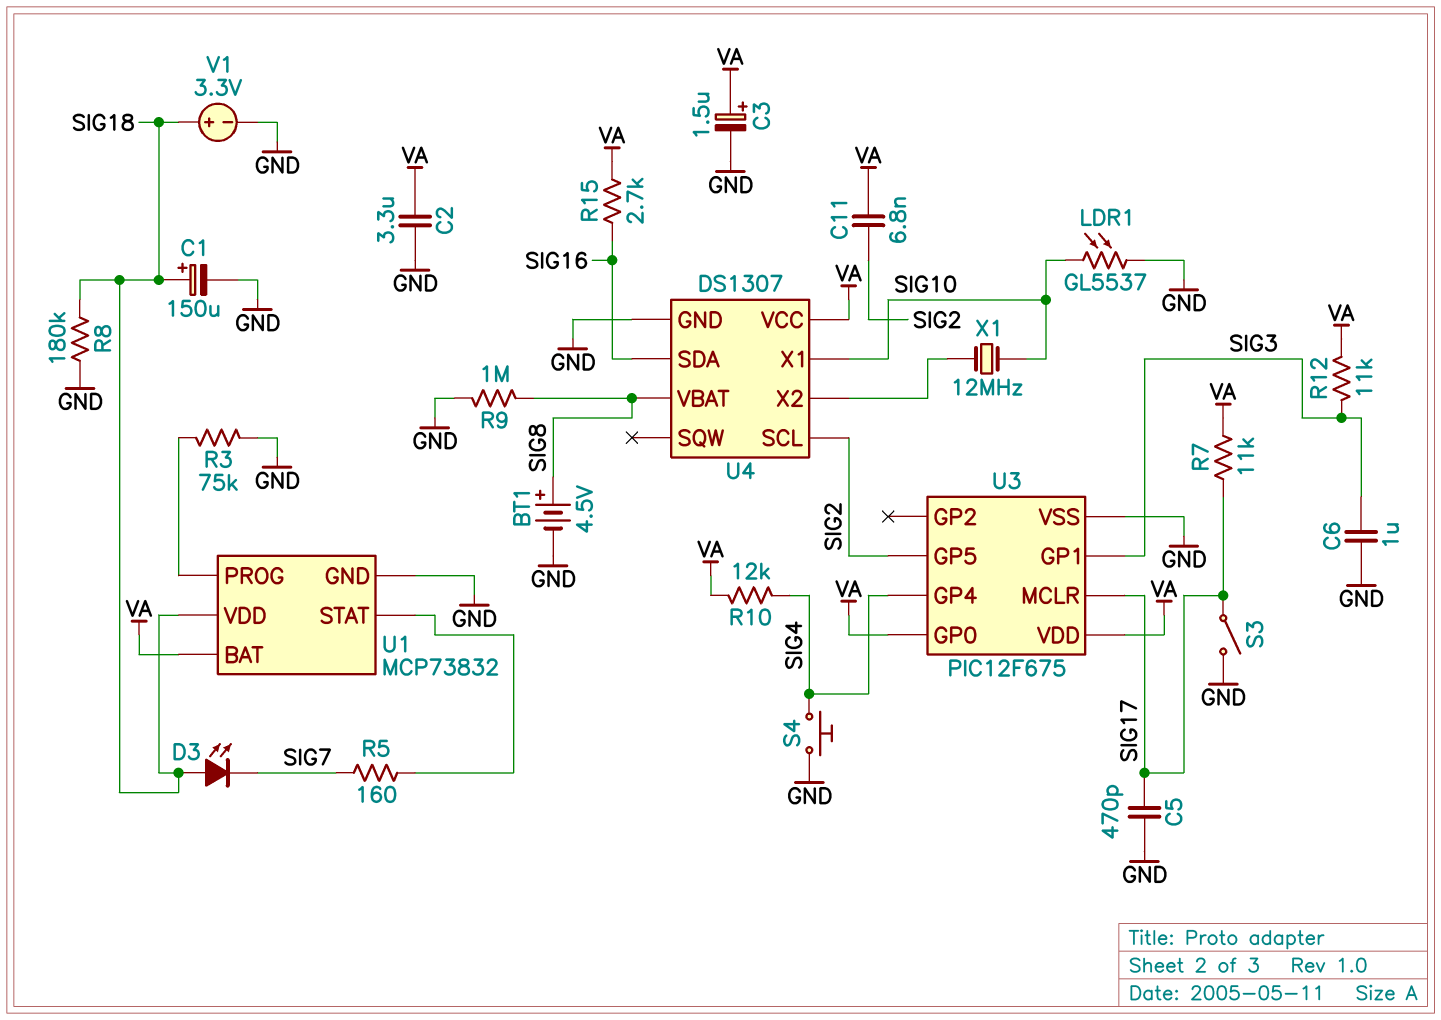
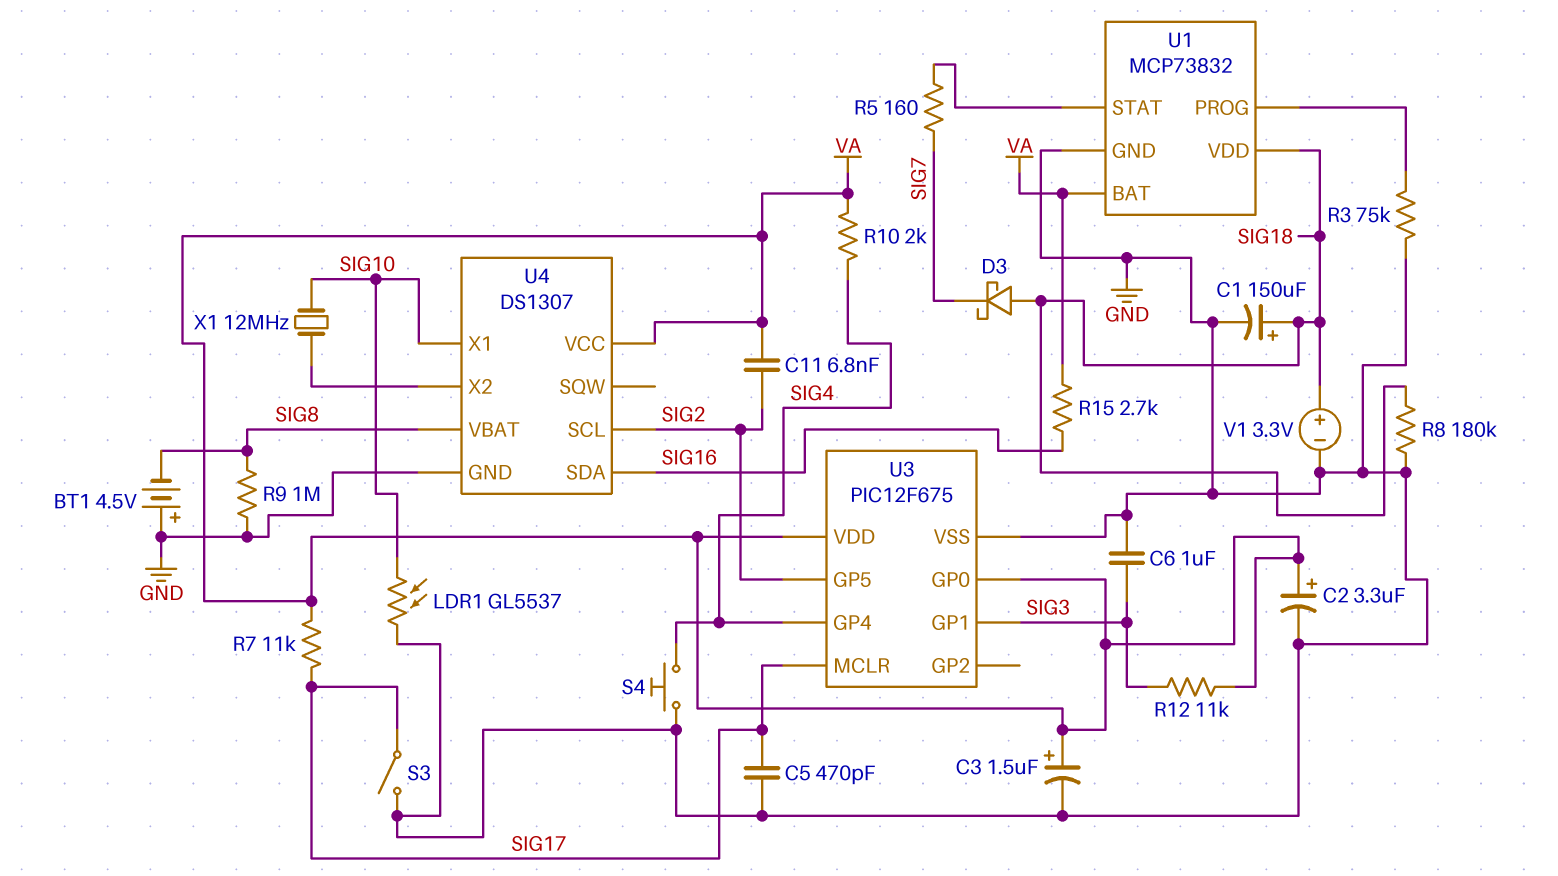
BT1: 4.5V (plus SIG8, minus GND) -> 4.5V (plus GND, minus SIG8)
C2: 3.3uF (GND, VA) -> 3.3uF (plus VA, minus GND)
D3: LED (A SIG18, K SIG7) -> schottky (A SIG18, K SIG7)
R10: 12k (SIG4, VA) -> 2k (SIG4, VA)

